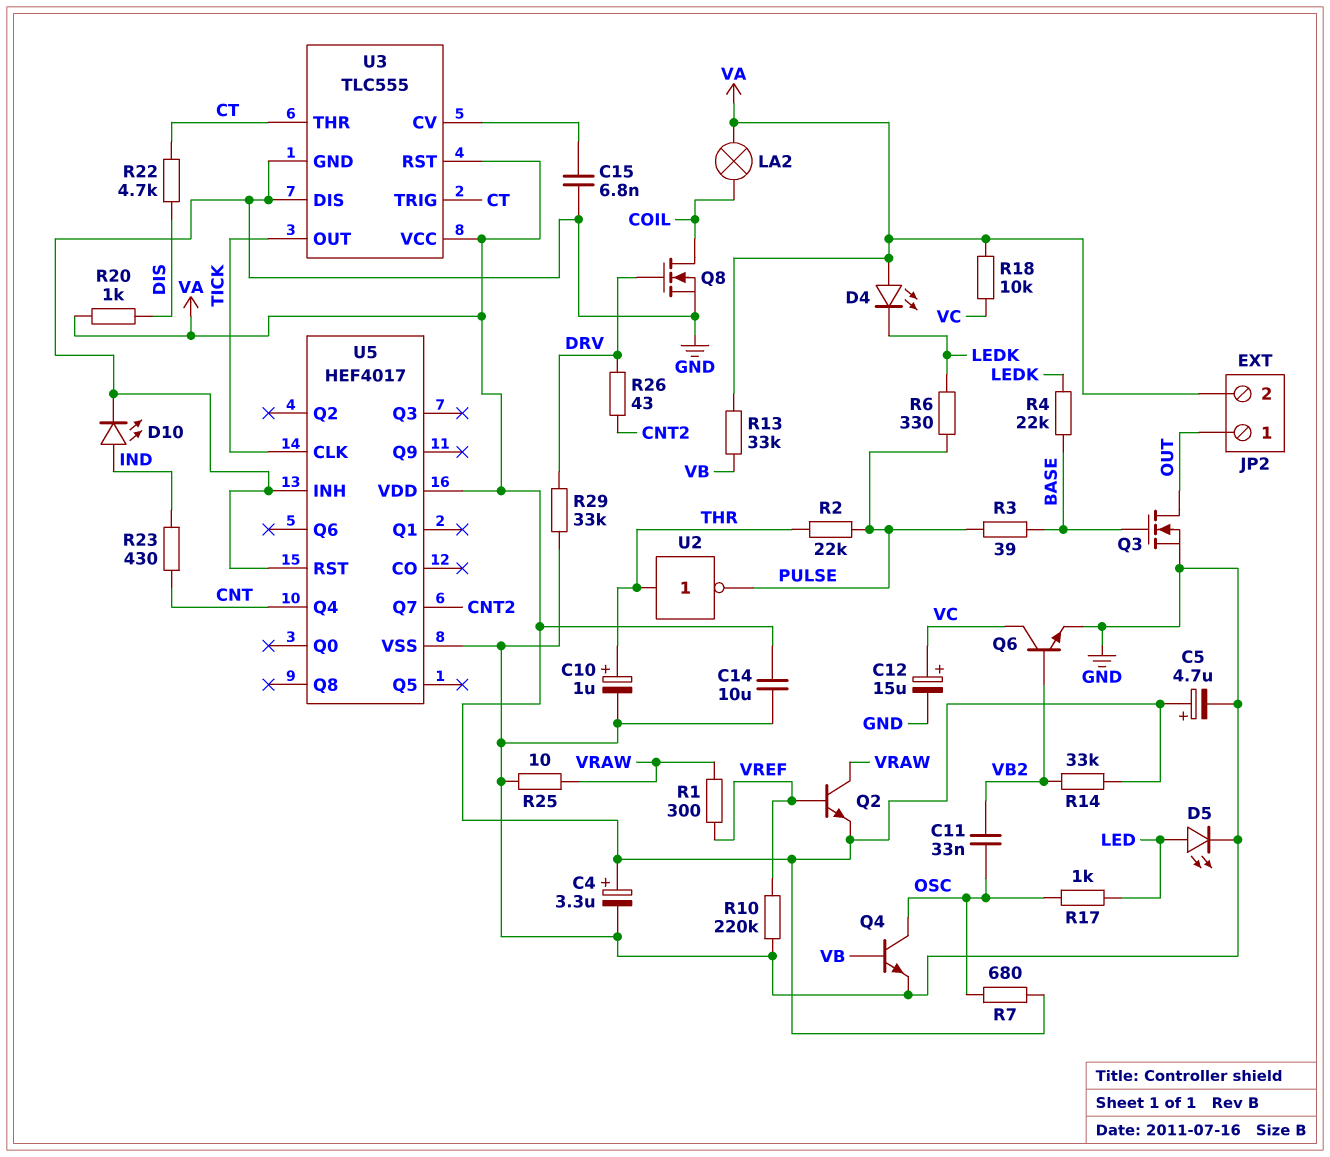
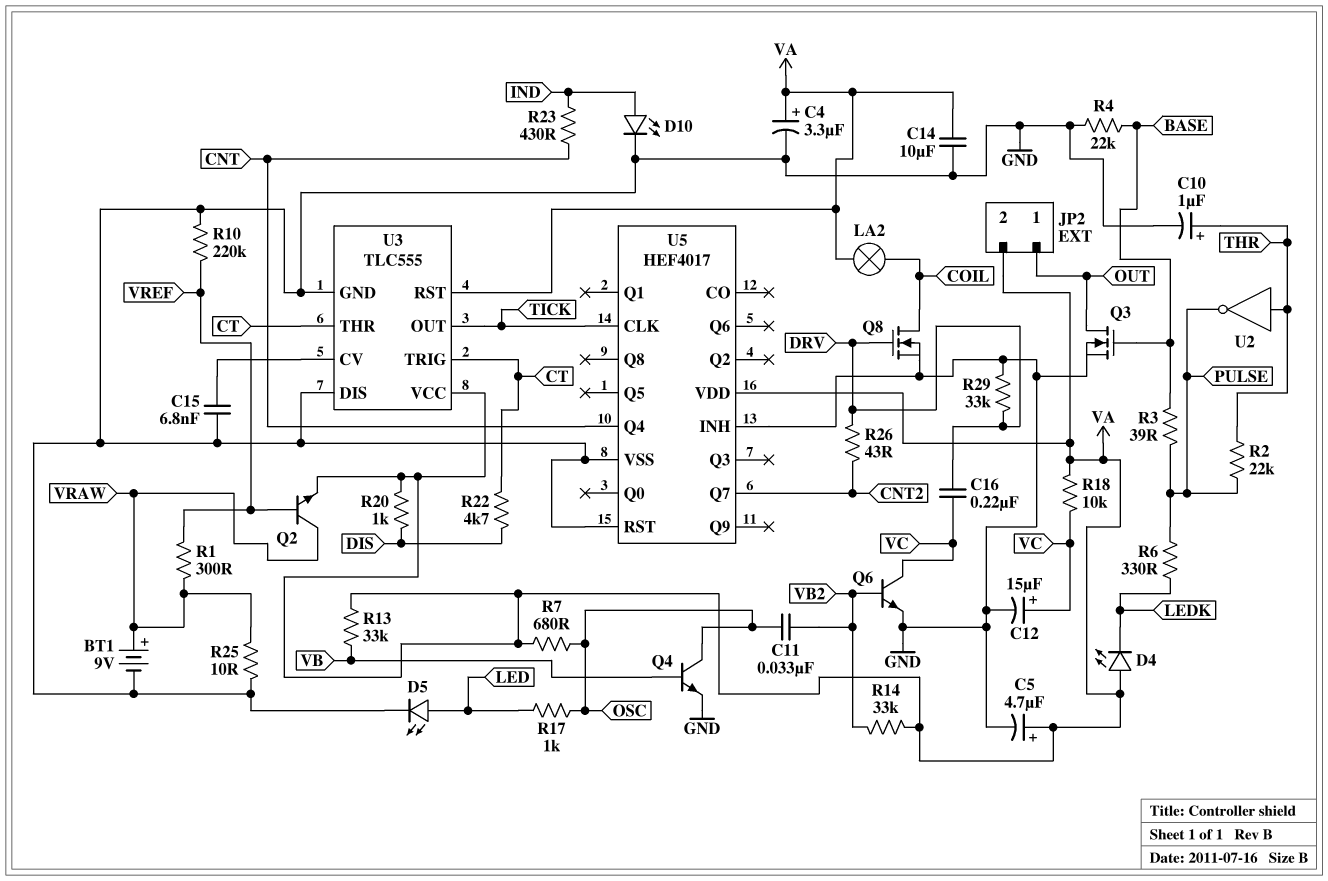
BT1: none -> 9V (plus VRAW, minus GND)
C16: none -> 220nF (DRV, VC)
R4: 22k (BASE, LEDK) -> 22k (BASE, GND)

